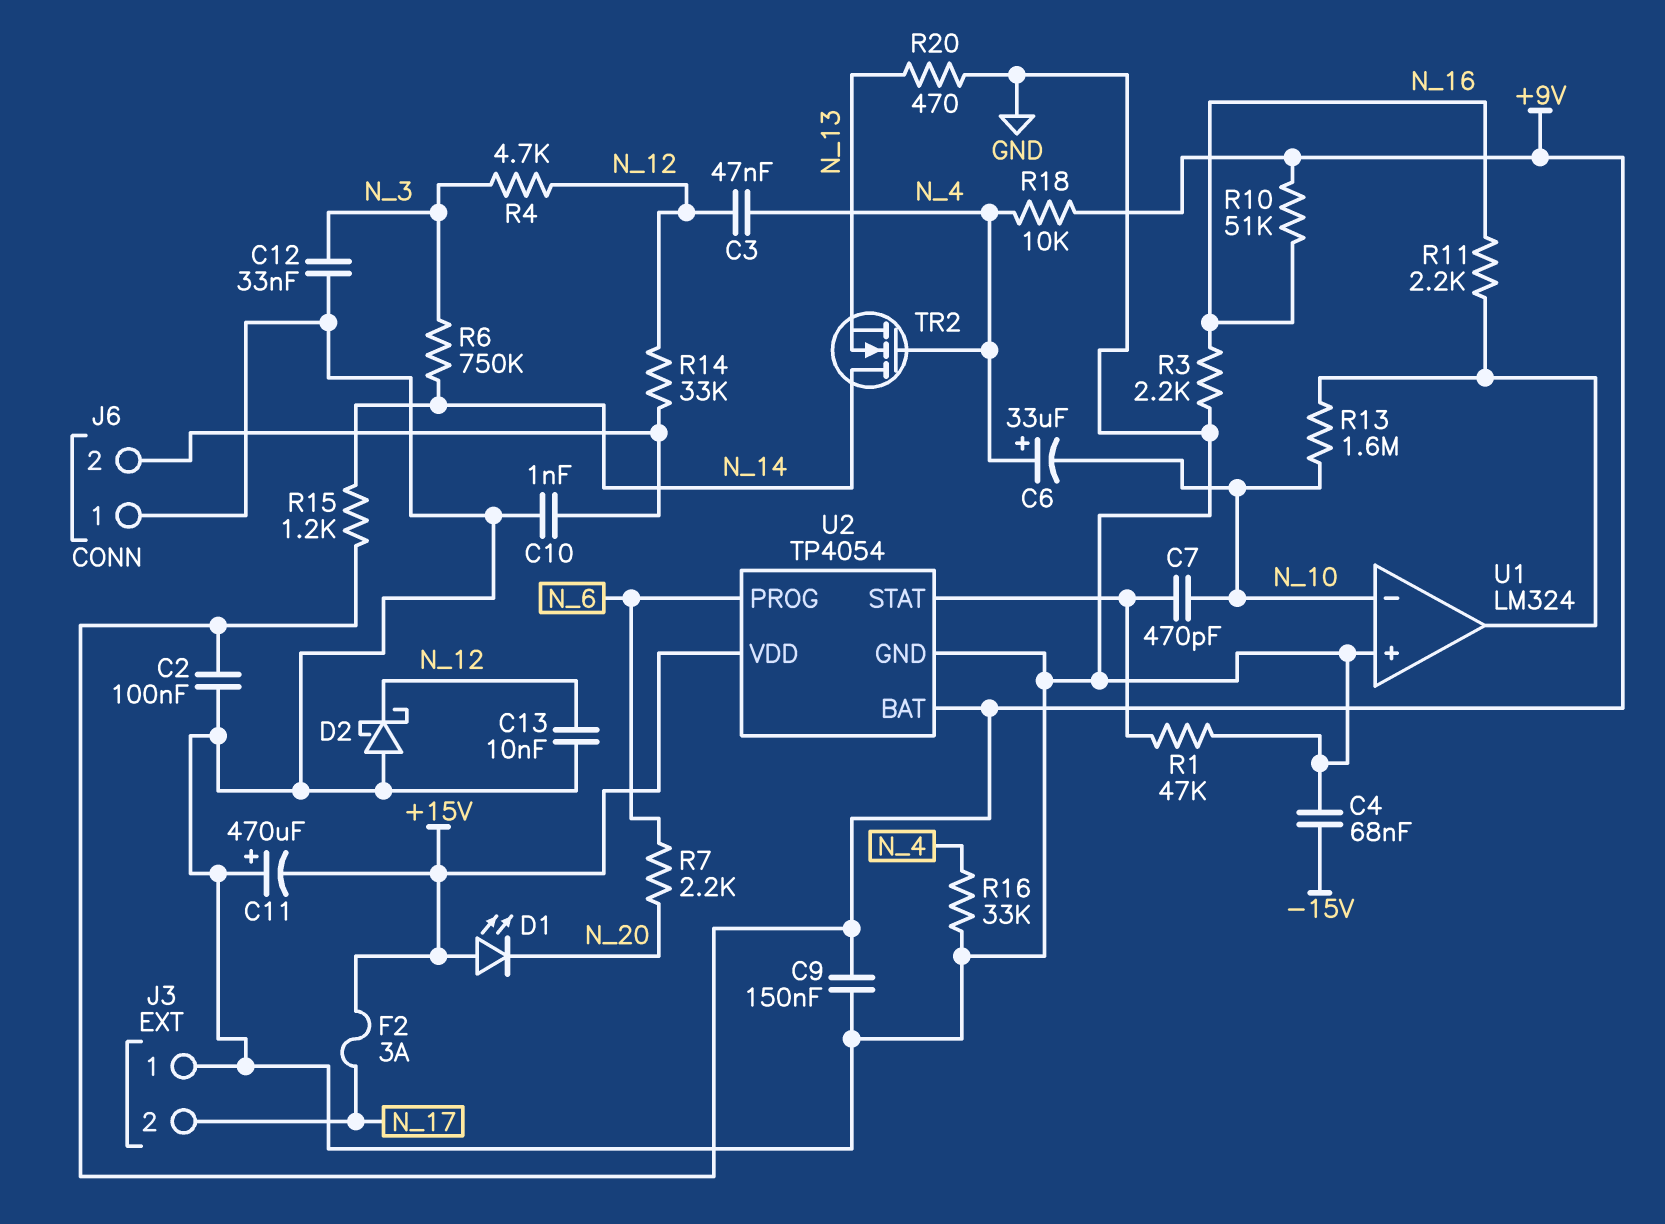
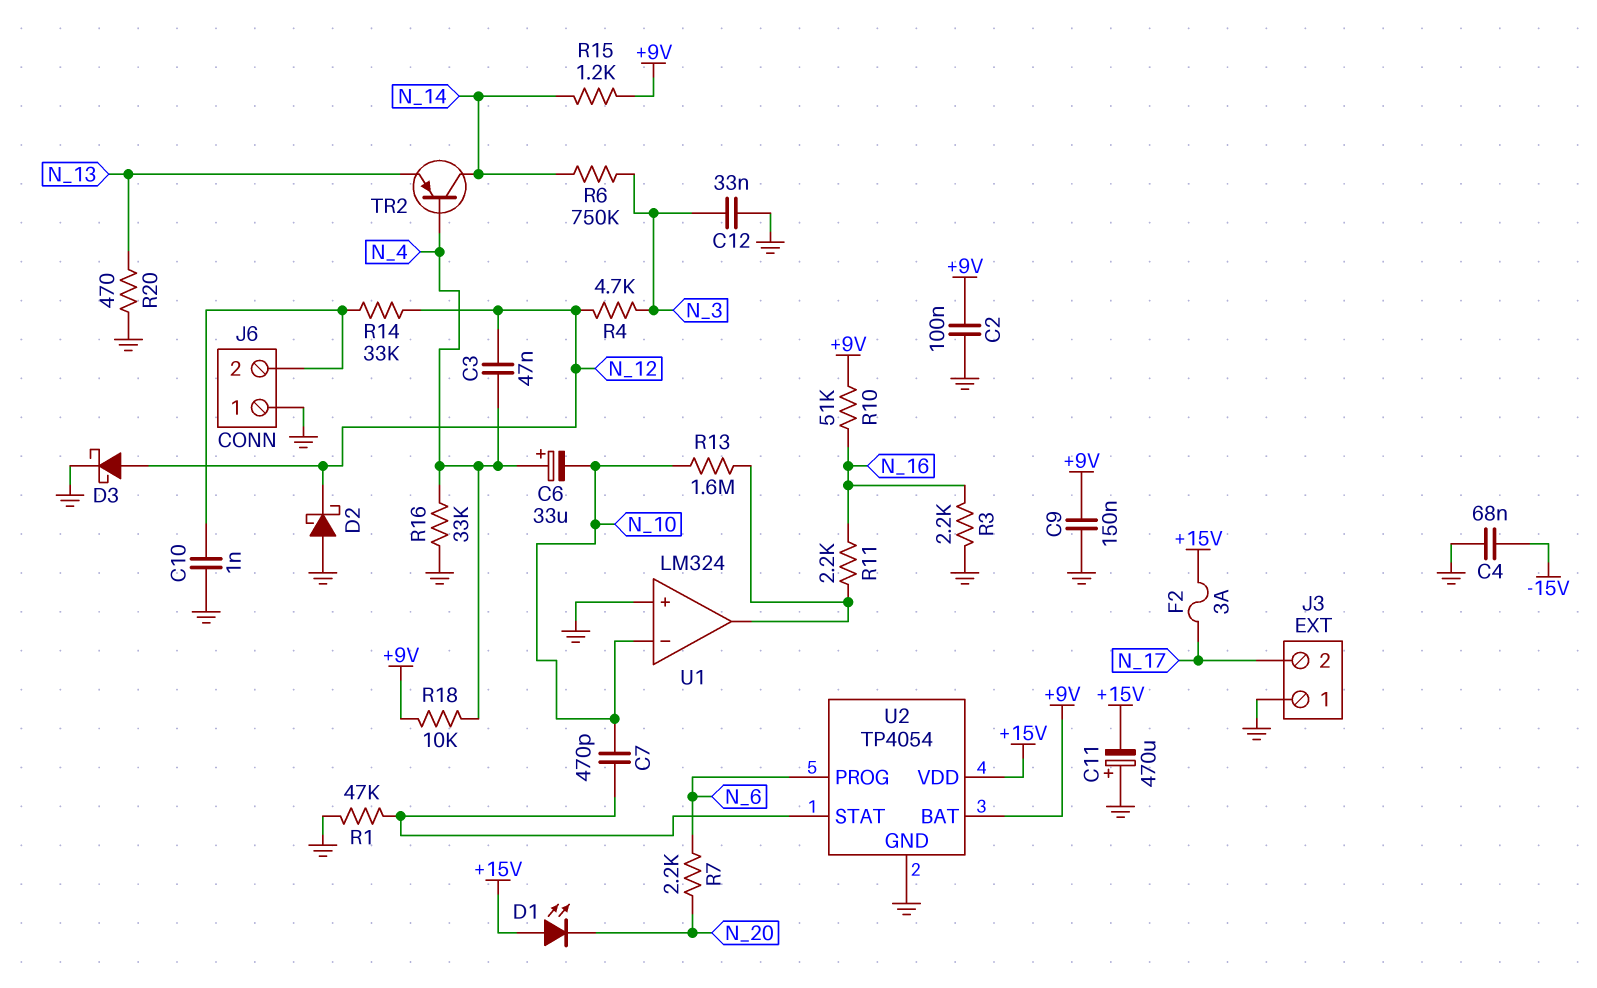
C13: 10nF (GND, N_12) -> none
D3: none -> schottky (A N_12, K GND)
TR2: NMOS (G N_4, D N_14, S N_13) -> PNP (B N_4, C N_14, E N_13)

